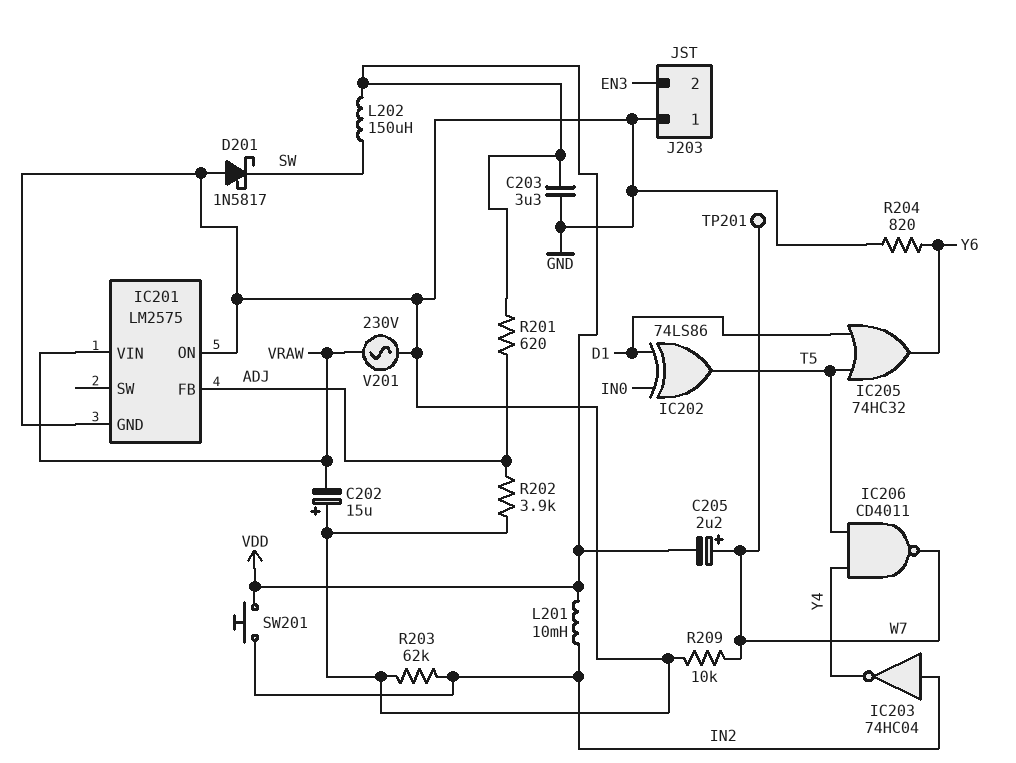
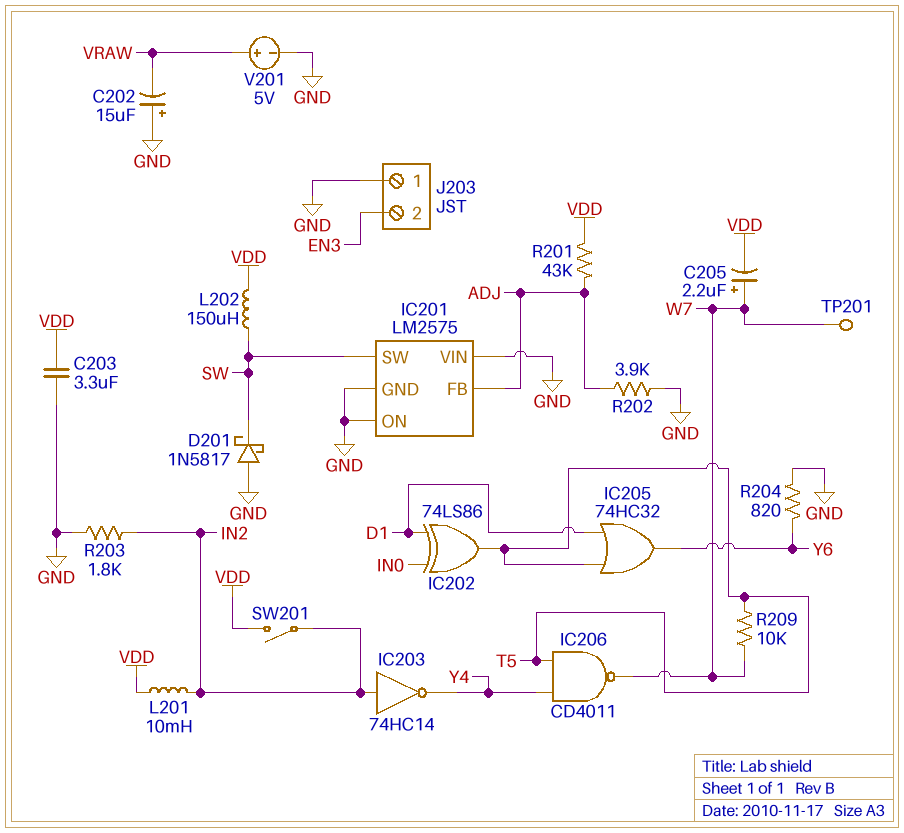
IC201 pin SW: none -> SW
IC201 pin VIN: VRAW -> GND
IC203: NOT 74HC04 (in IN2, out Y4) -> NOT 74HC14 (in IN2, out Y4)
R201: 620 (ADJ, VDD) -> 43k (ADJ, VDD)
R203: 62k (GND, IN2) -> 1.8k (GND, IN2)
R209: 10k (GND, W7) -> 10k (T5, W7)
SW201: button (IN2, VDD) -> switch (IN2, VDD)
V201: AC 230V (GND, VRAW) -> 5V (plus VRAW, minus GND)

